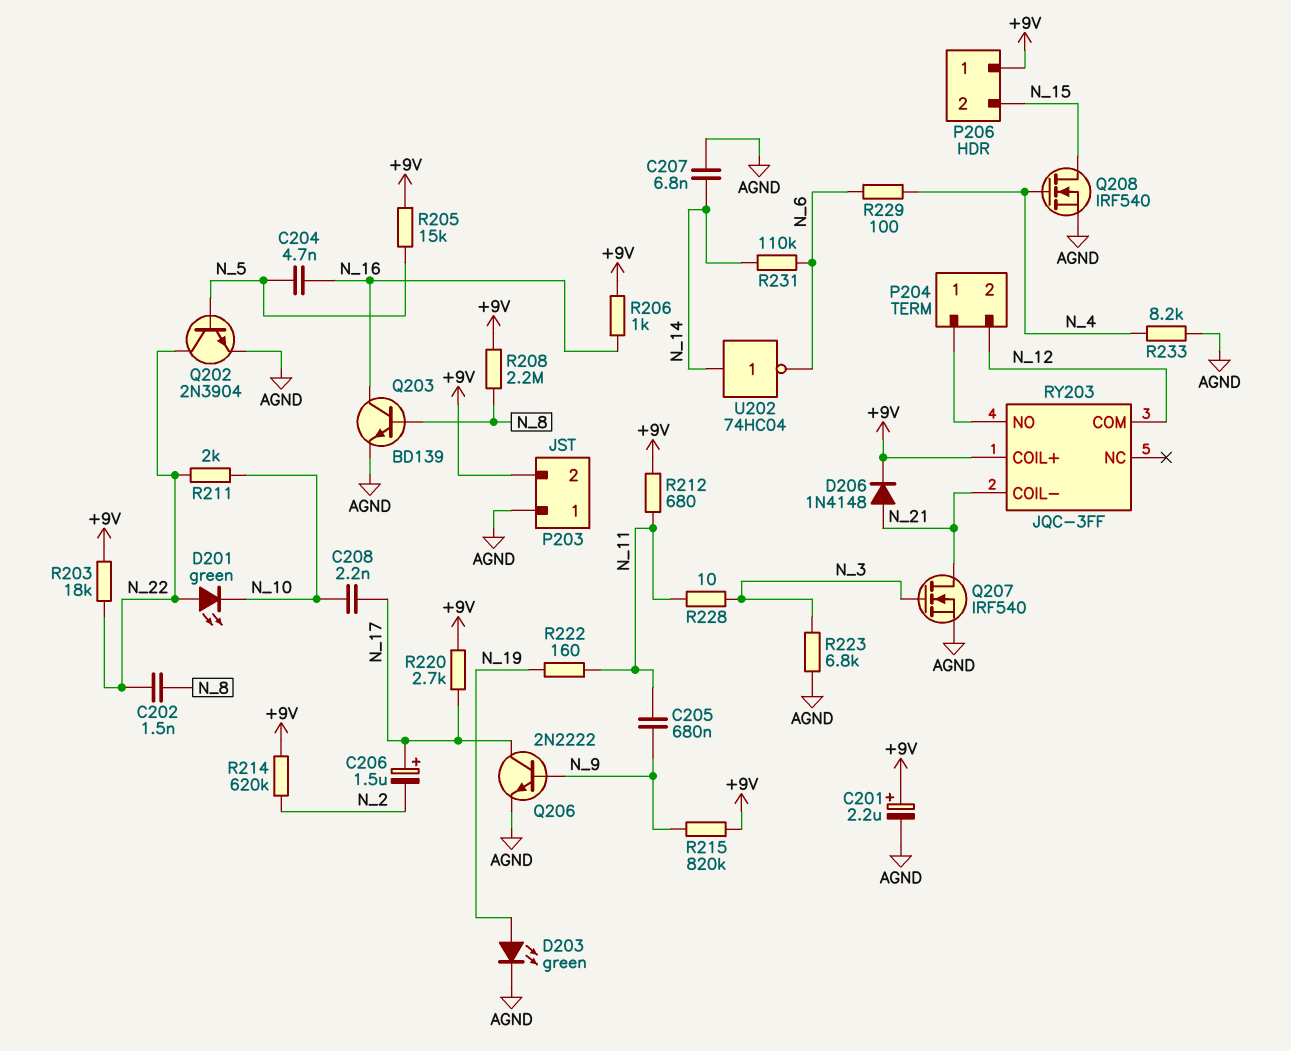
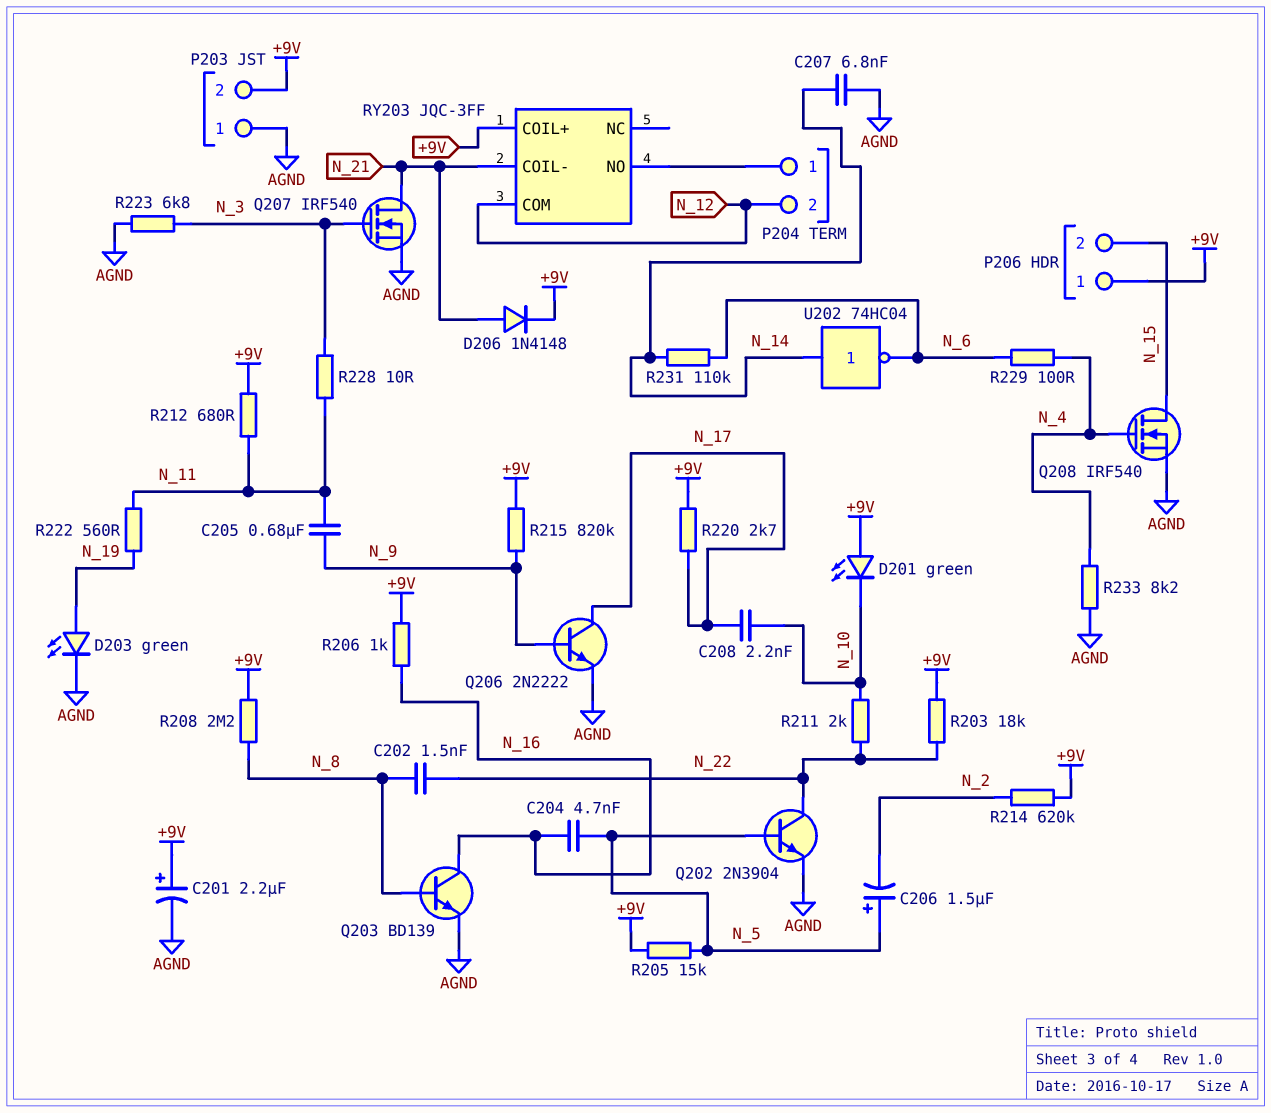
C206: 1.5uF (plus N_17, minus N_2) -> 1.5uF (plus N_5, minus N_2)
D201: LED green (A N_22, K N_10) -> LED green (A +9V, K N_10)
R222: 160 (N_11, N_19) -> 560 (N_11, N_19)

